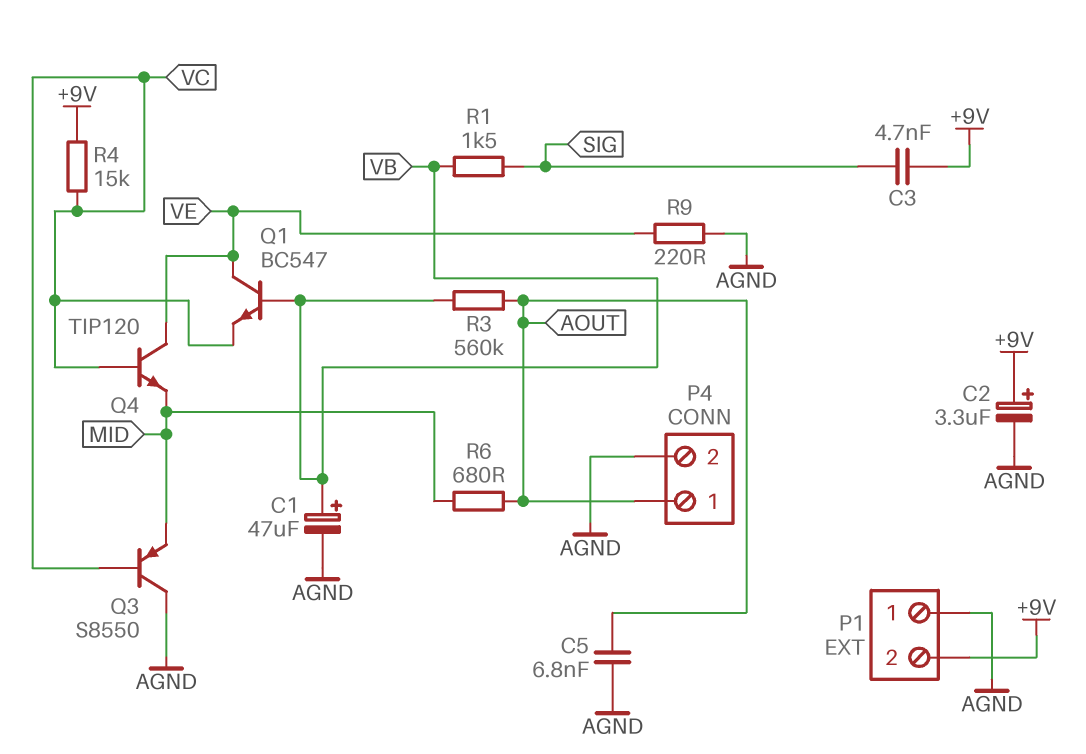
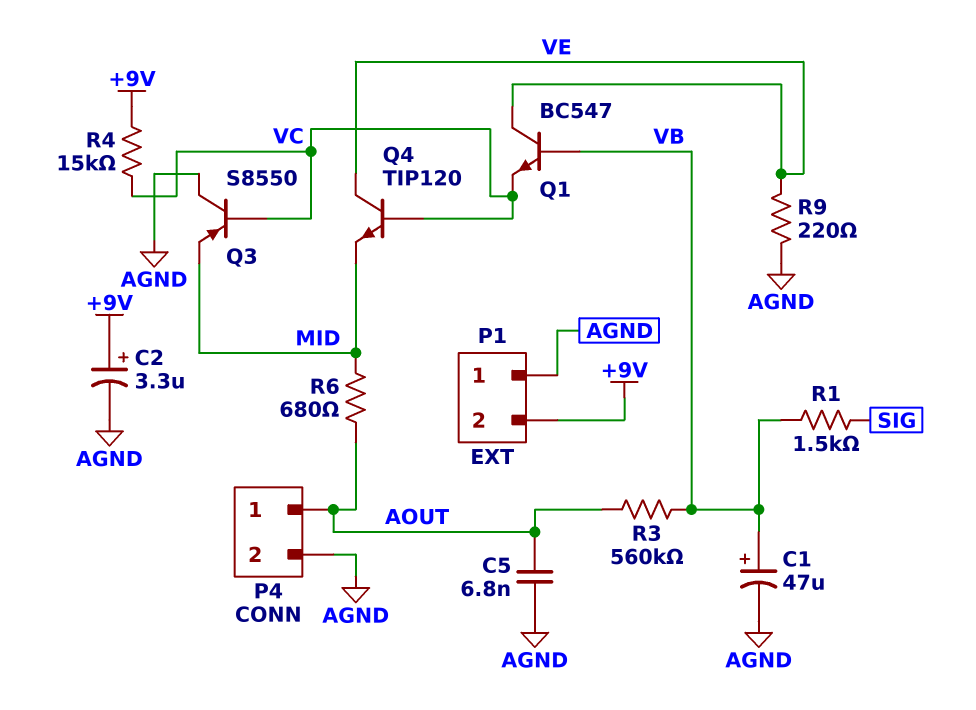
C3: 4.7nF (+9V, SIG) -> none

